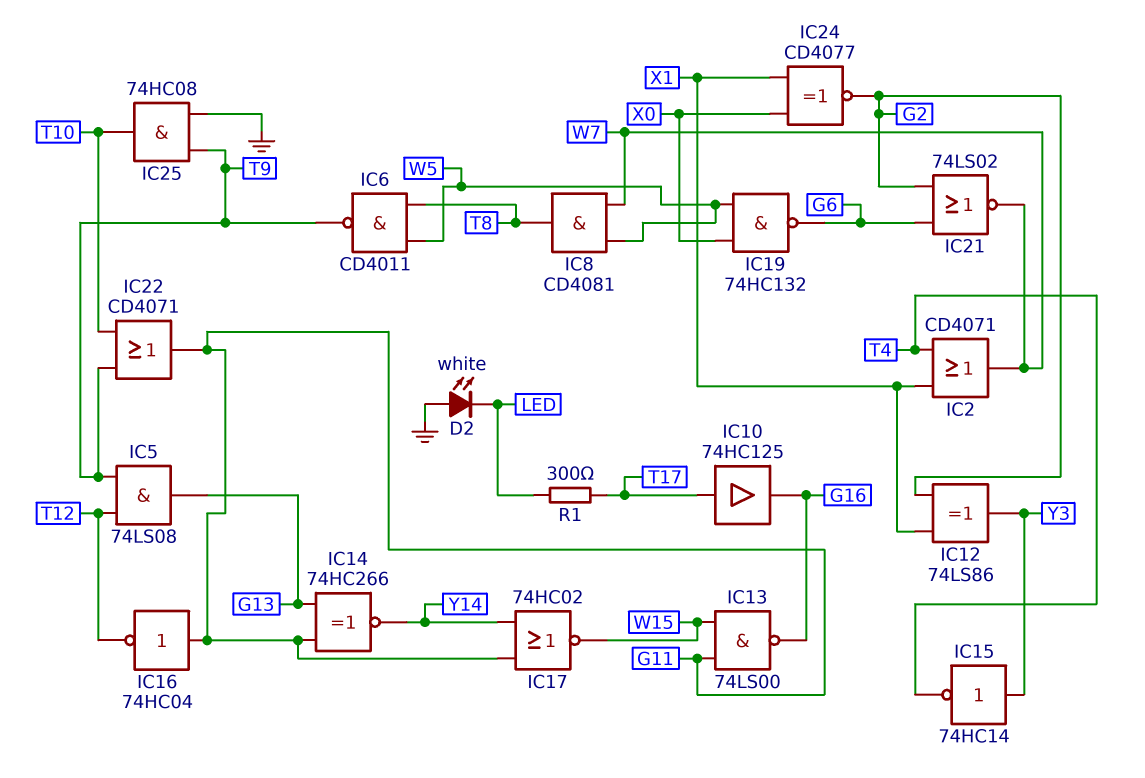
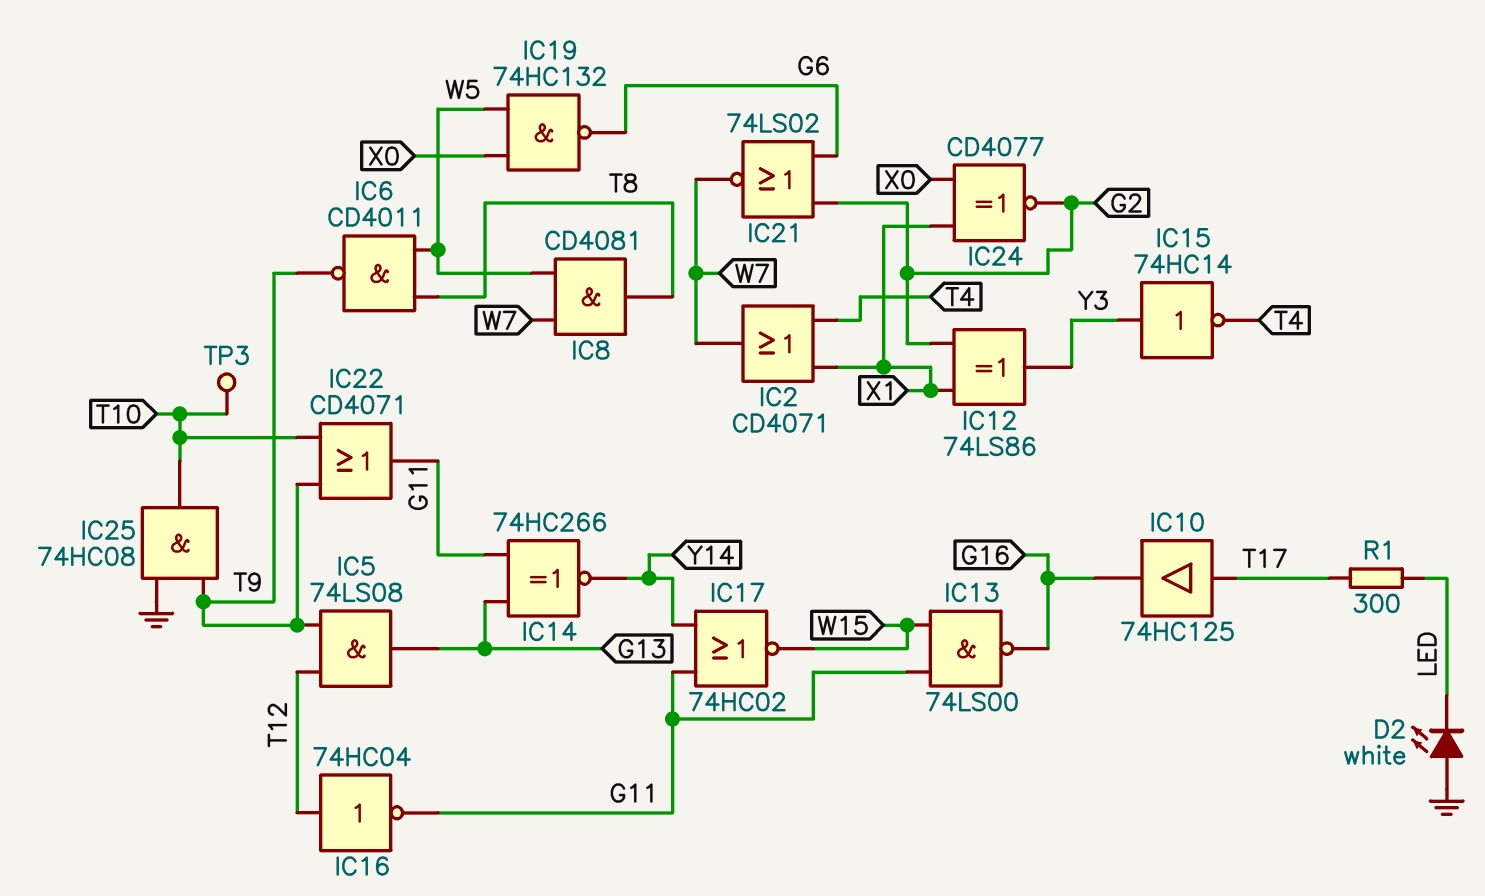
IC16: NOT 74HC04 (in G11, out T12) -> NOT 74HC04 (in T12, out G11)
TP3: none -> test point (T10)

